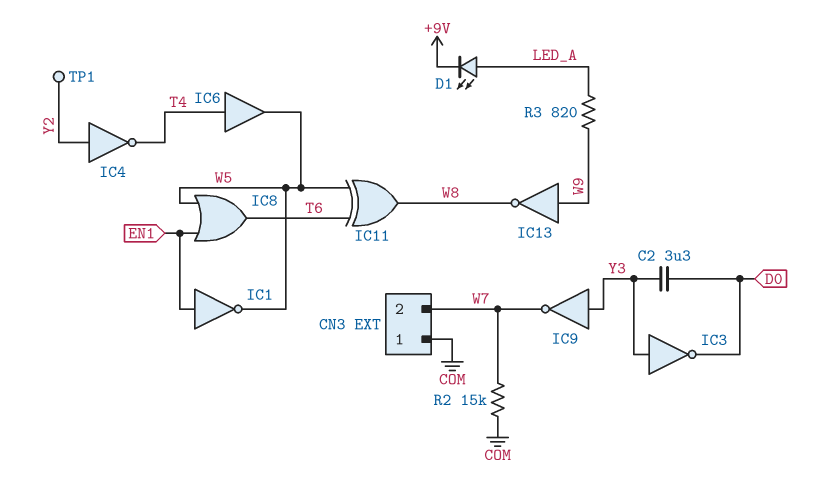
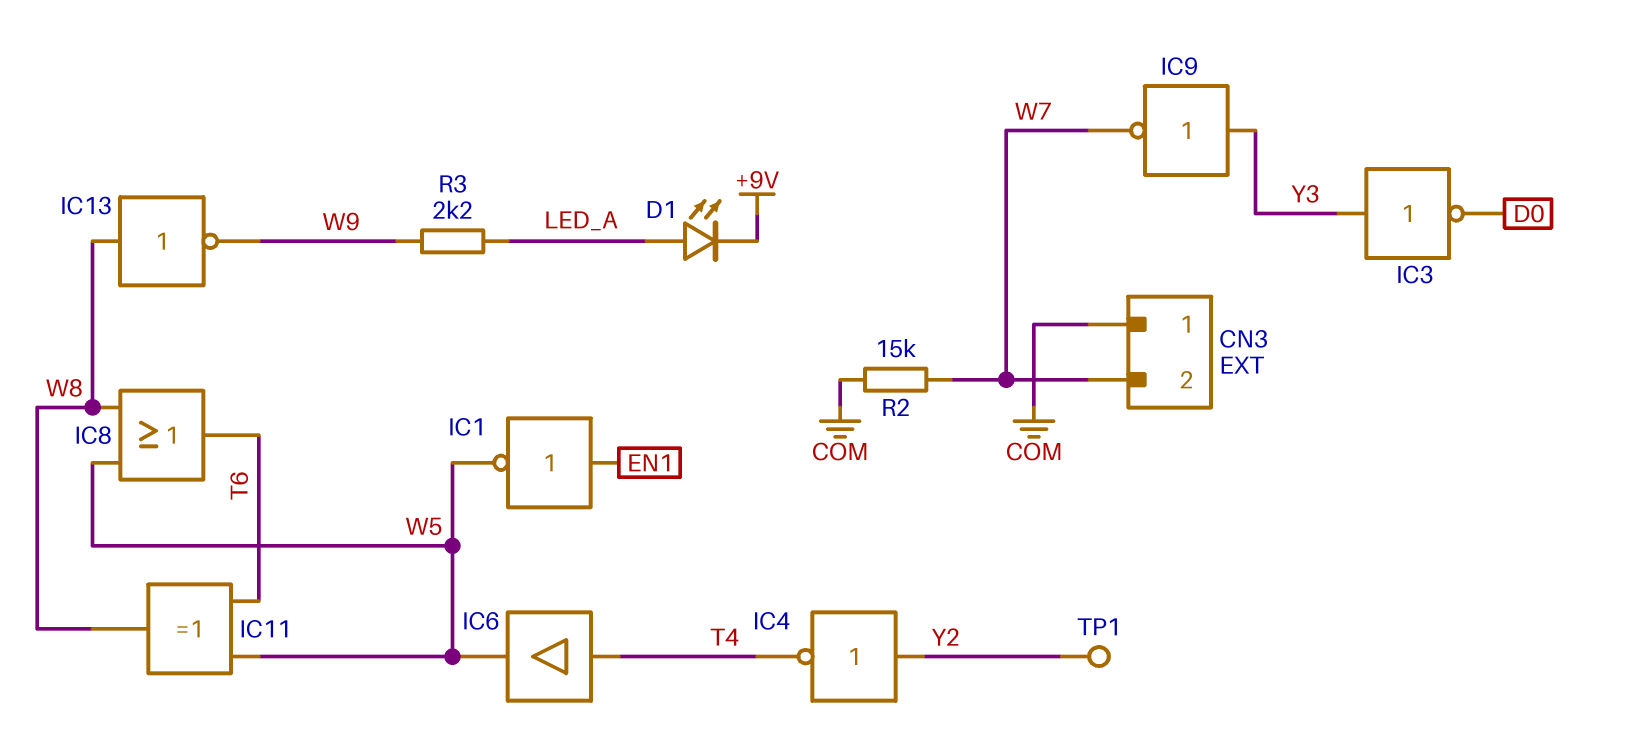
C2: 3.3uF (D0, Y3) -> none
IC8: OR (in EN1, in W5, out T6) -> OR (in W5, in W8, out T6)
IC13: NOT (in W9, out W8) -> NOT (in W8, out W9)
R3: 820 (LED_A, W9) -> 2.2k (LED_A, W9)

